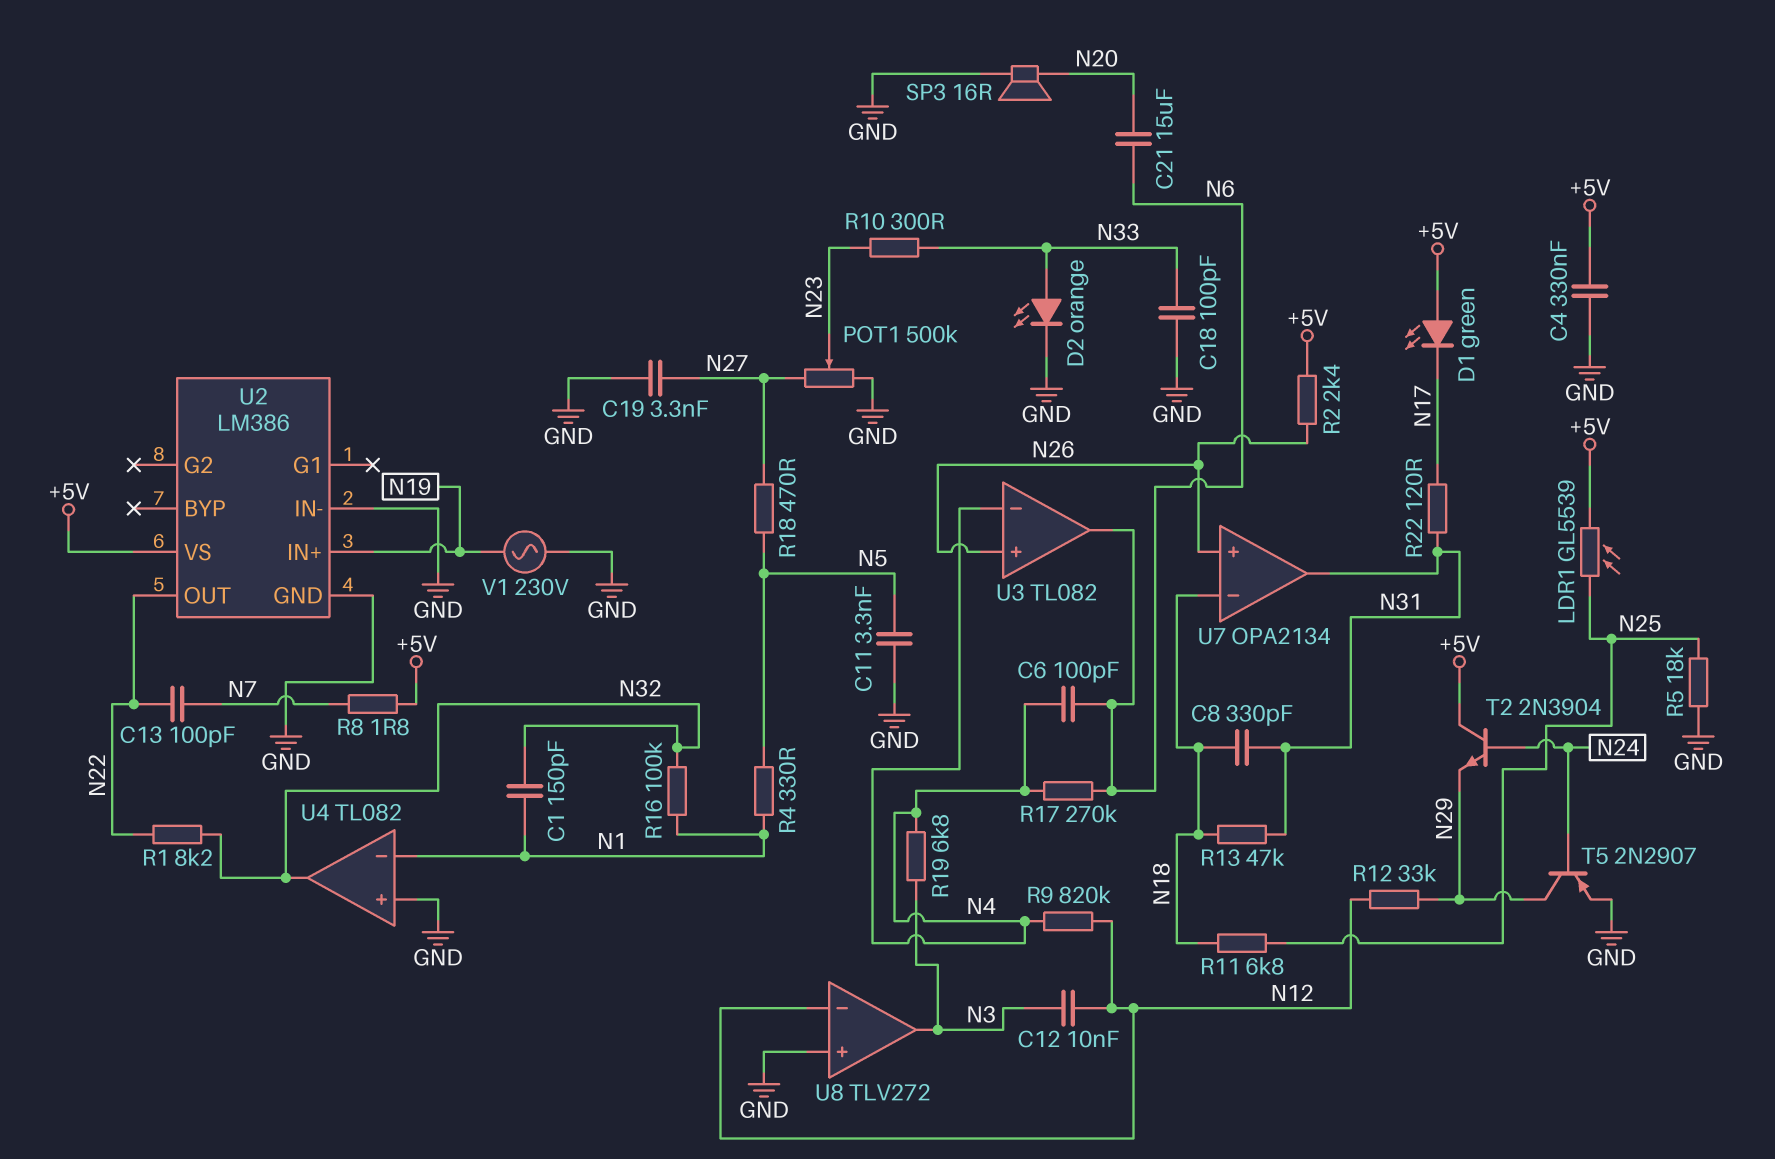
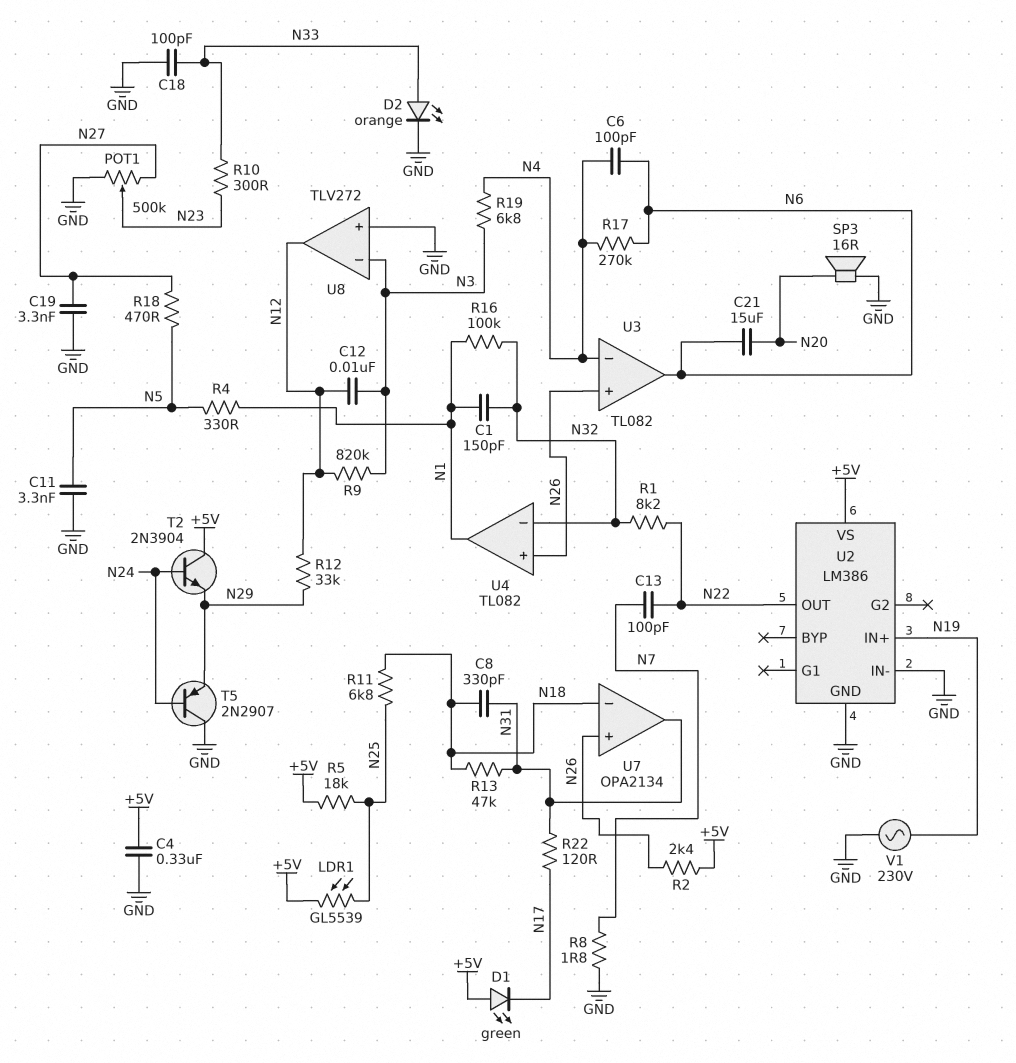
R5: 18k (GND, N25) -> 18k (+5V, N25)
R8: 1.8 (+5V, N7) -> 1.8 (GND, N7)
R9: 820k (N4, N12) -> 820k (N3, N12)
T5: PNP 2N2907 (B N24, C N29, E GND) -> PNP 2N2907 (B N24, C GND, E N29)
U4 pin in+: GND -> N26
U4 pin in-: N1 -> N32
U4 pin out: N32 -> N1
U8 pin in-: N12 -> N3
U8 pin out: N3 -> N12

